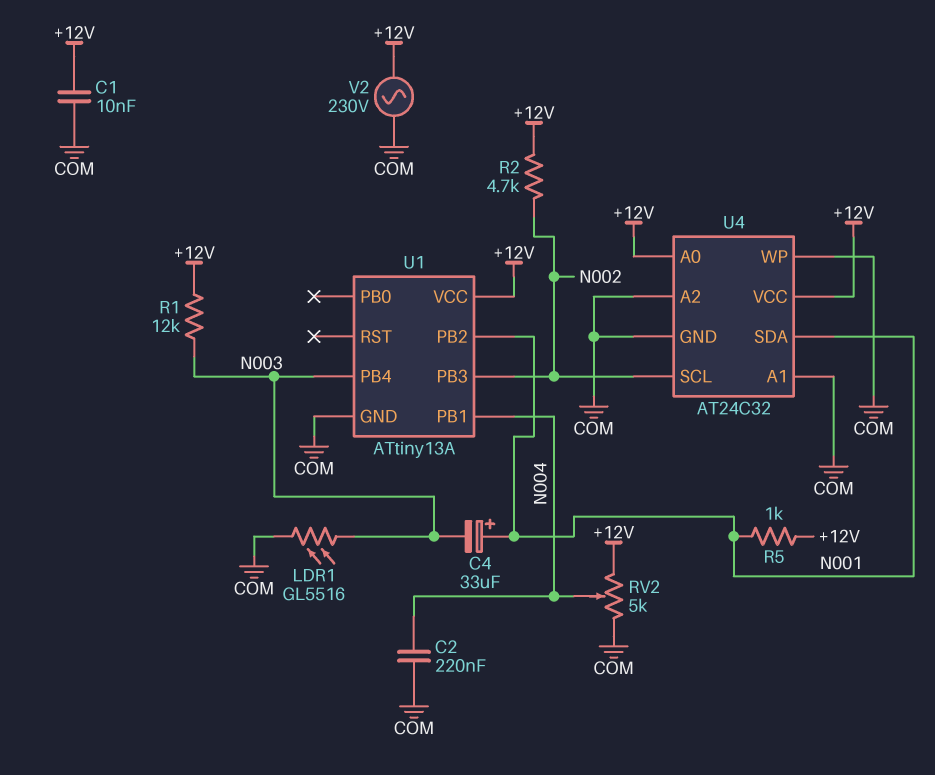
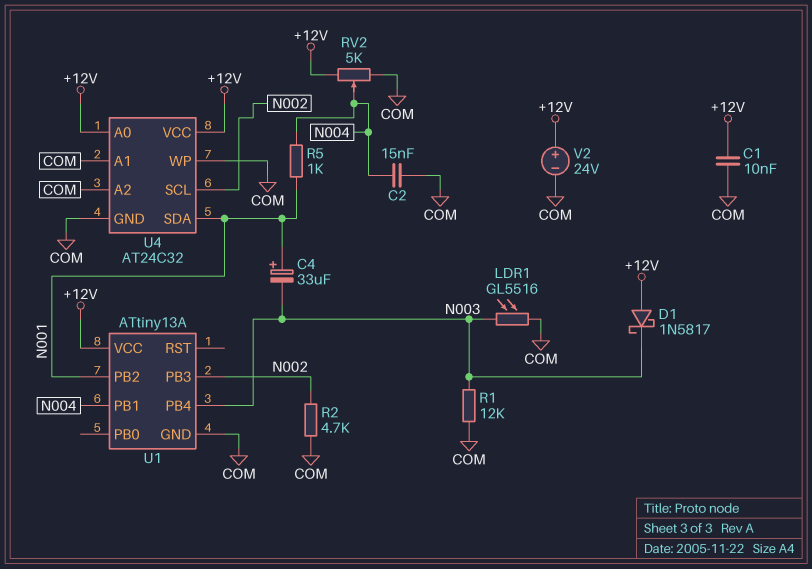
C2: 220nF (COM, N004) -> 15nF (COM, N004)
D1: none -> schottky 1N5817 (A +12V, K N003)
R1: 12k (+12V, N003) -> 12k (COM, N003)
R2: 4.7k (+12V, N002) -> 4.7k (COM, N002)
R5: 1k (+12V, N001) -> 1k (N001, N004)
V2: AC 230V (+12V, COM) -> 24V (plus +12V, minus COM)

